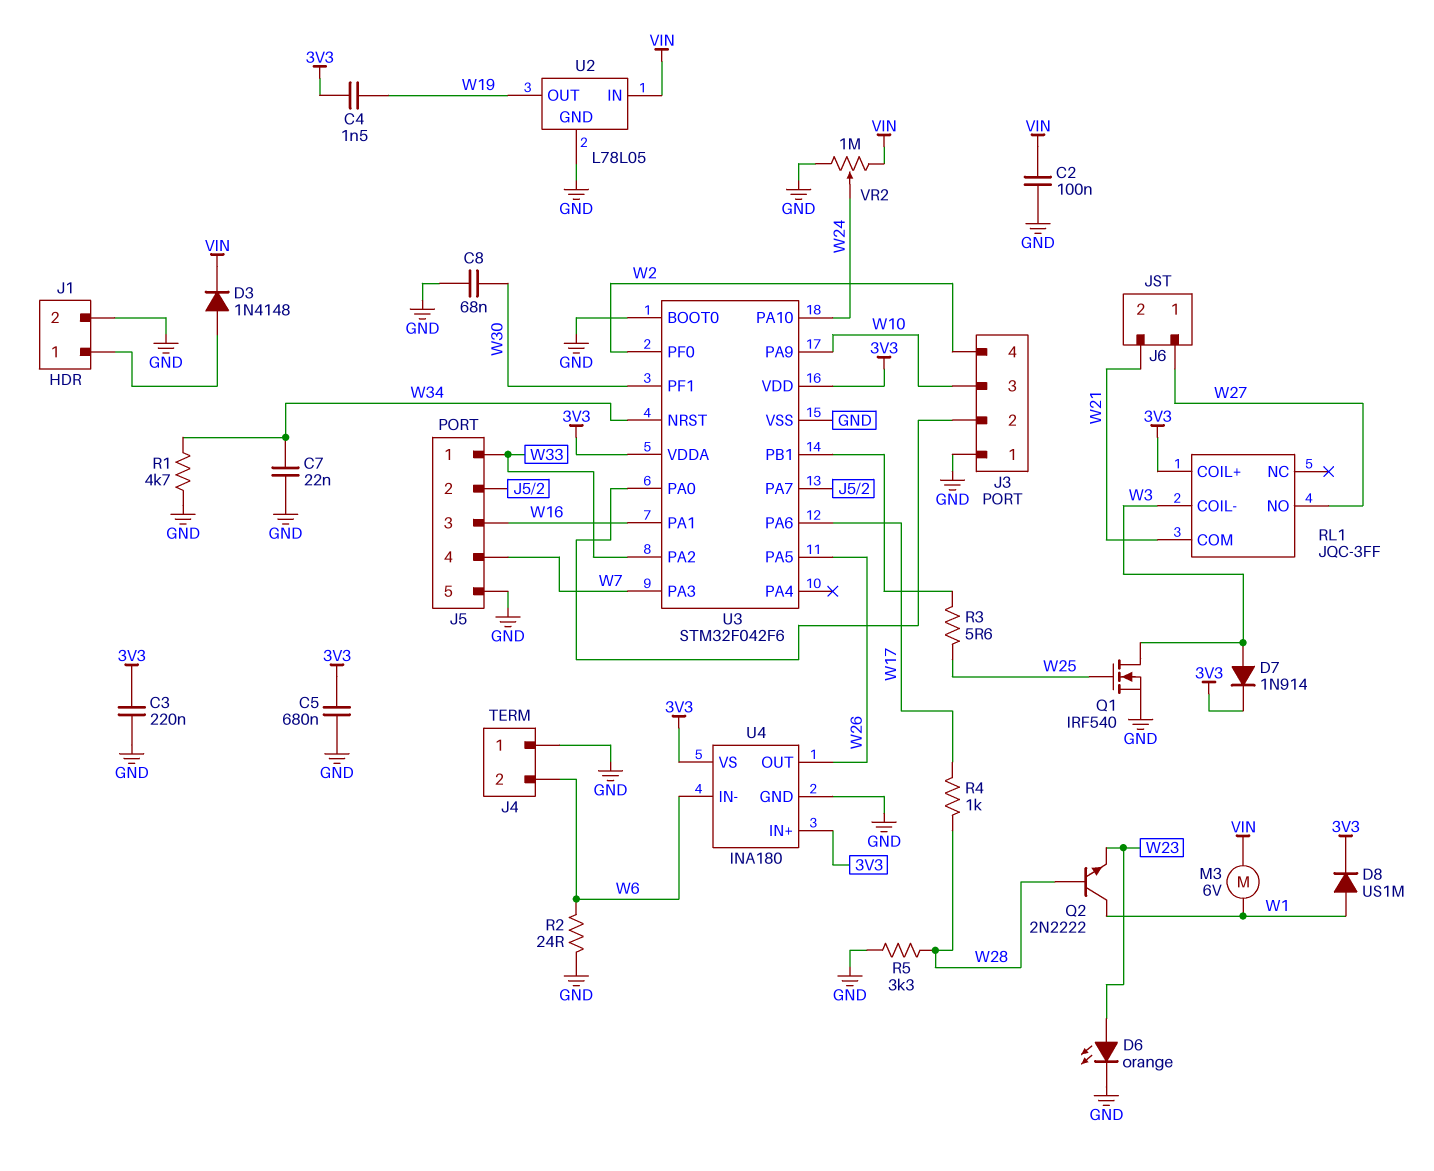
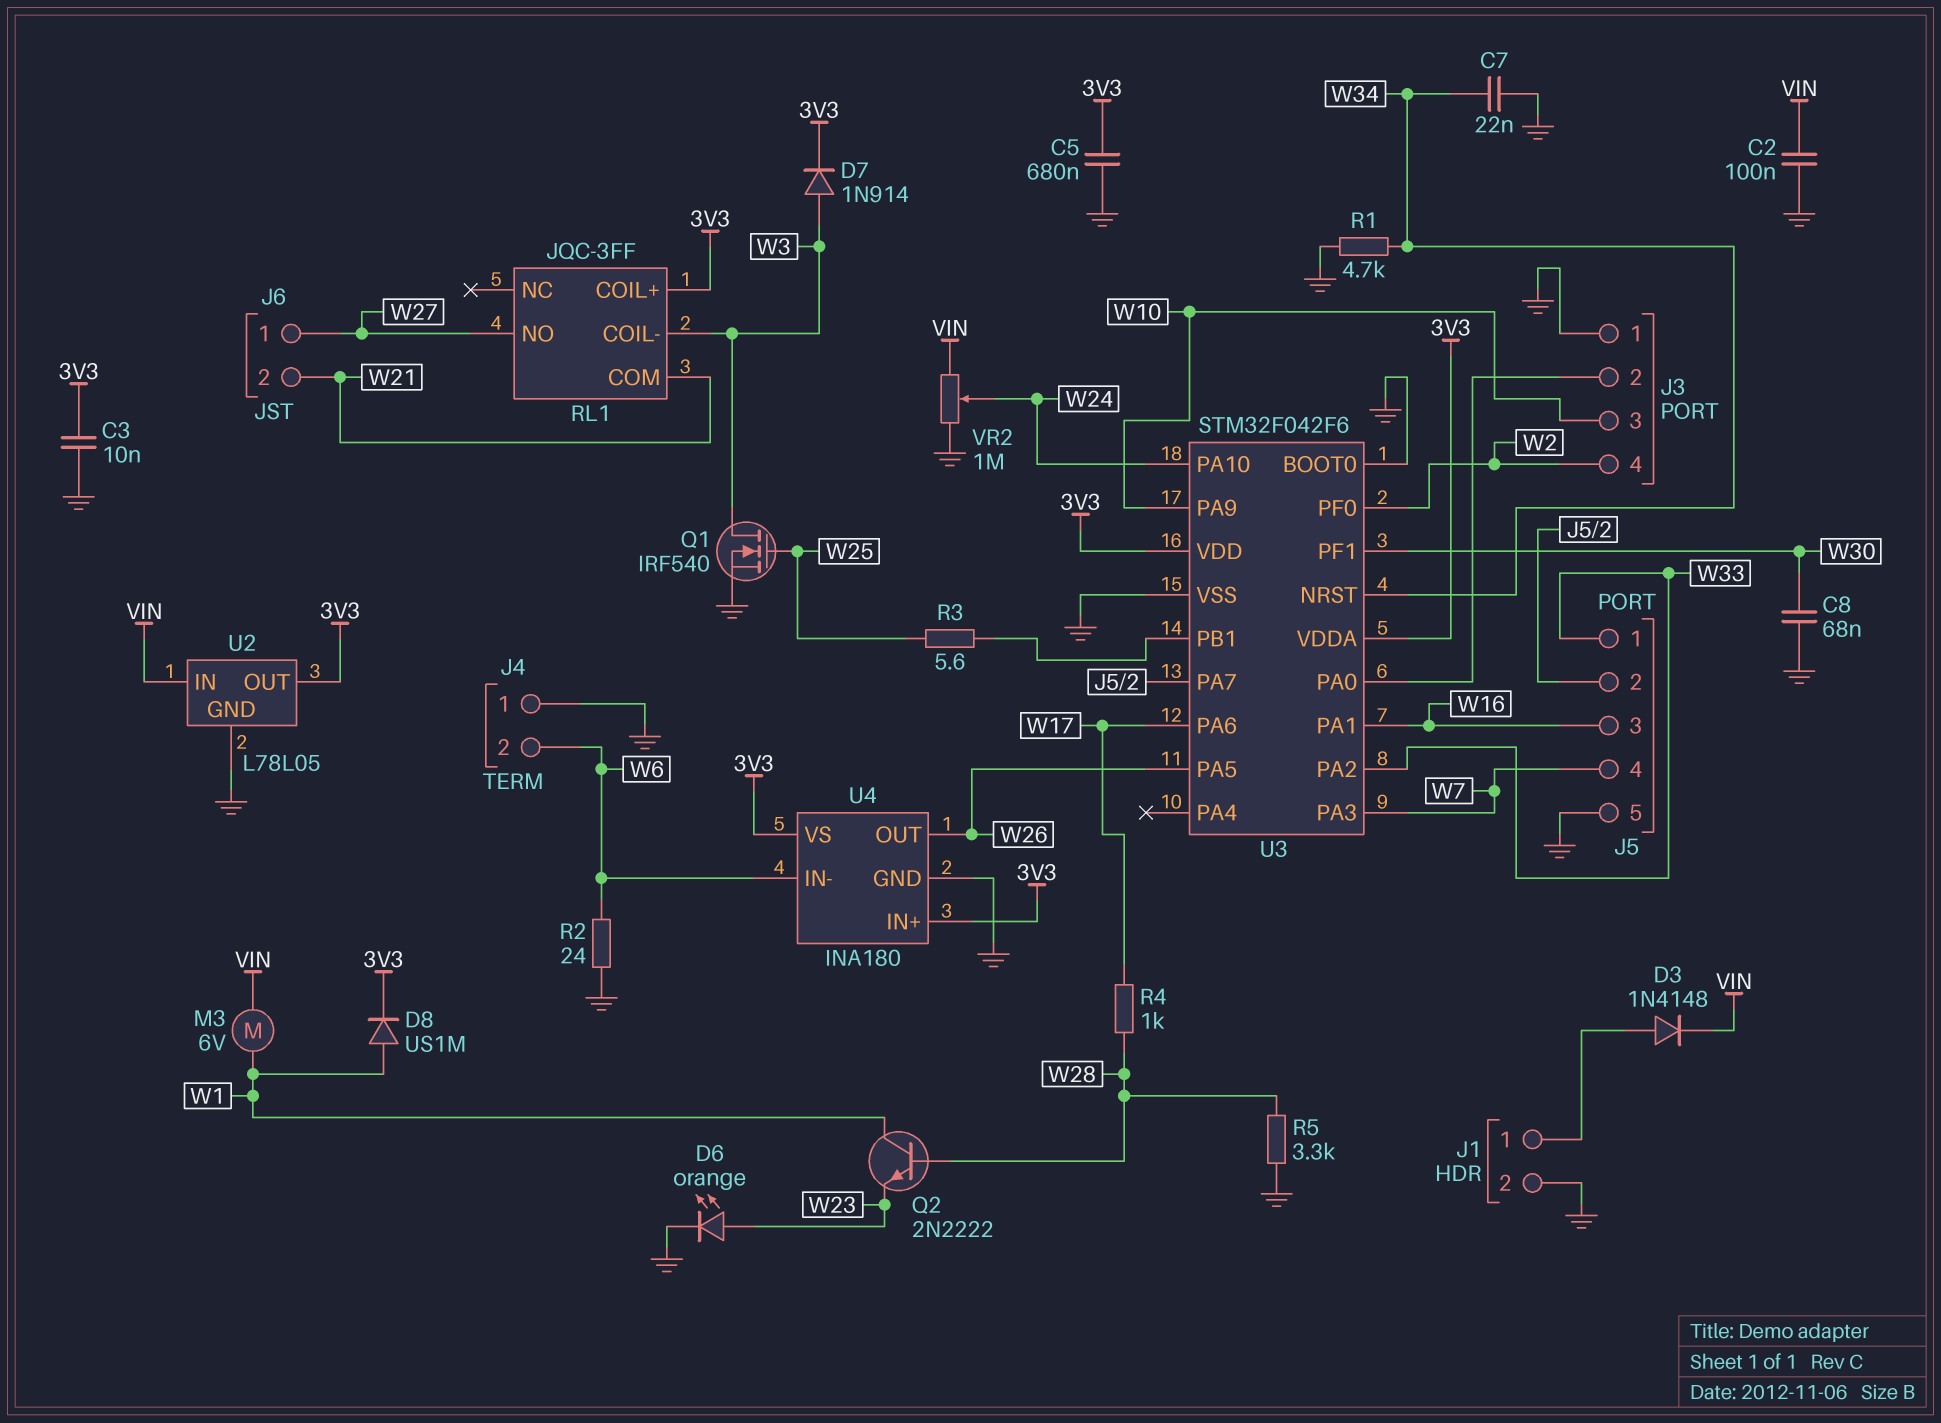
C3: 220nF (3V3, GND) -> 10nF (3V3, GND)
C4: 1.5nF (3V3, W19) -> none
U2 pin OUT: W19 -> 3V3

